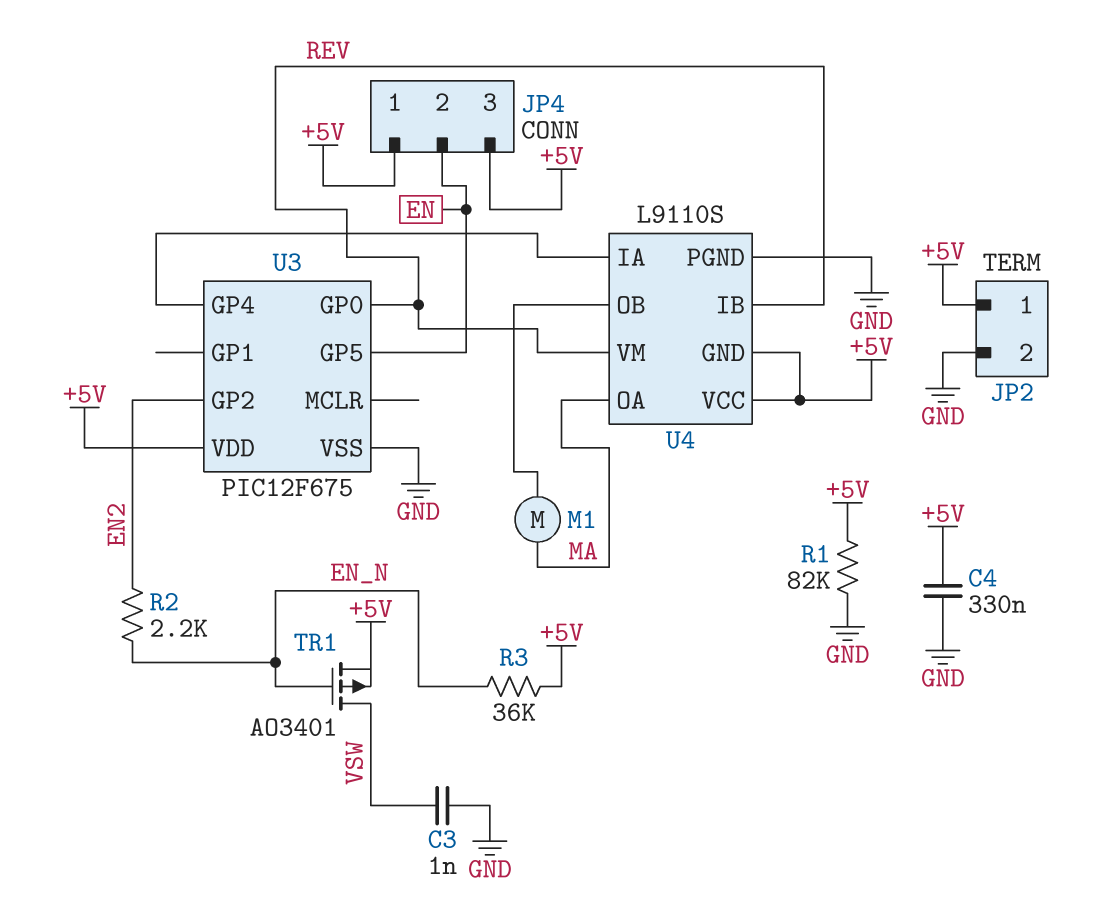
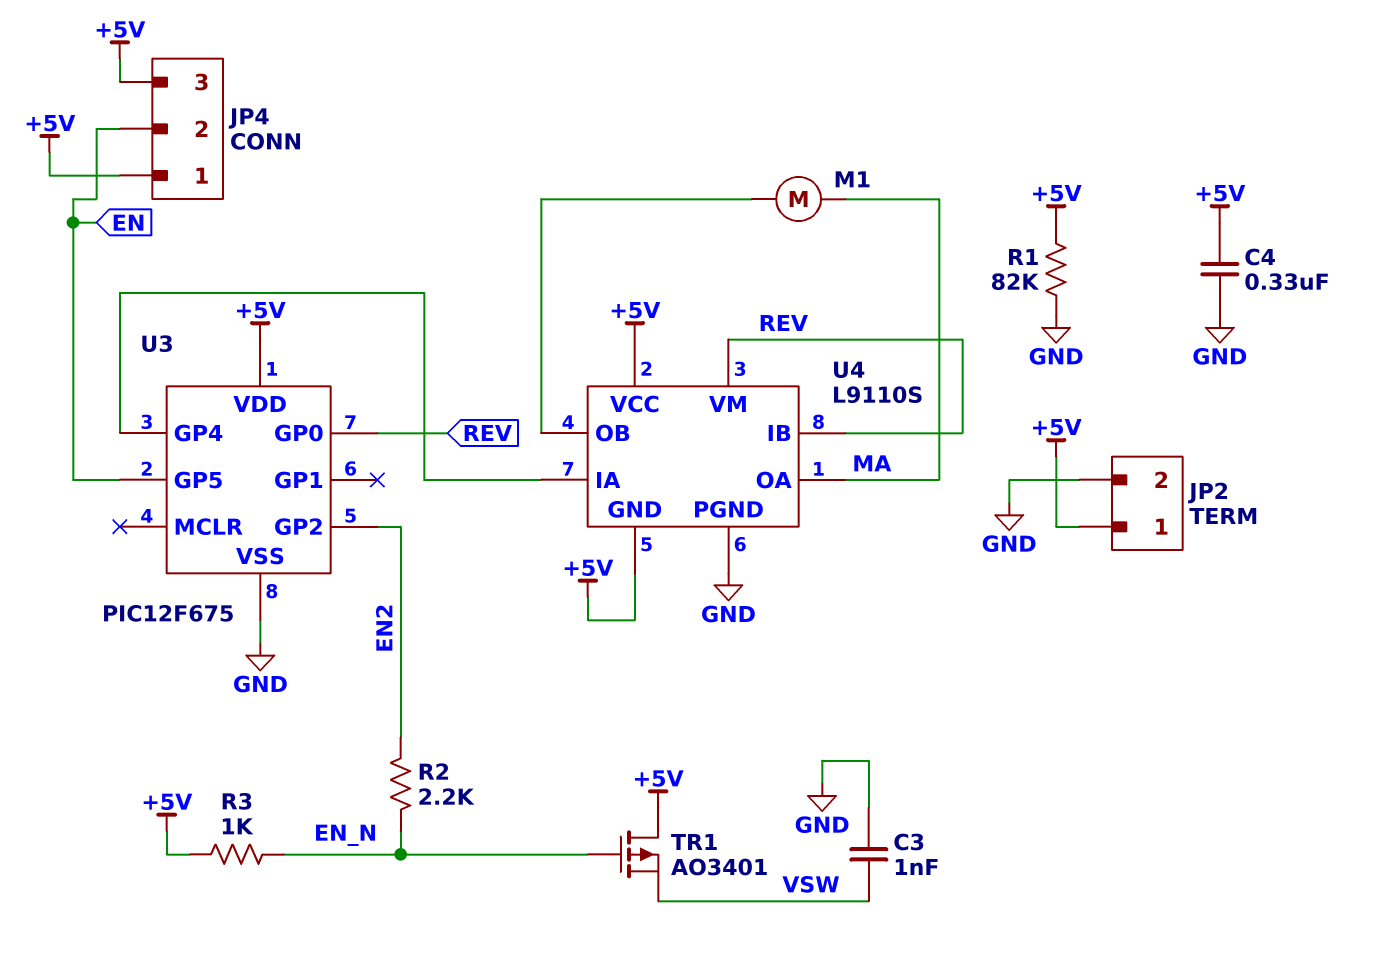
R3: 36k (+5V, EN_N) -> 1k (+5V, EN_N)
TR1: PMOS AO3401 (G EN_N, D VSW, S +5V) -> PMOS AO3401 (G EN_N, D +5V, S VSW)

